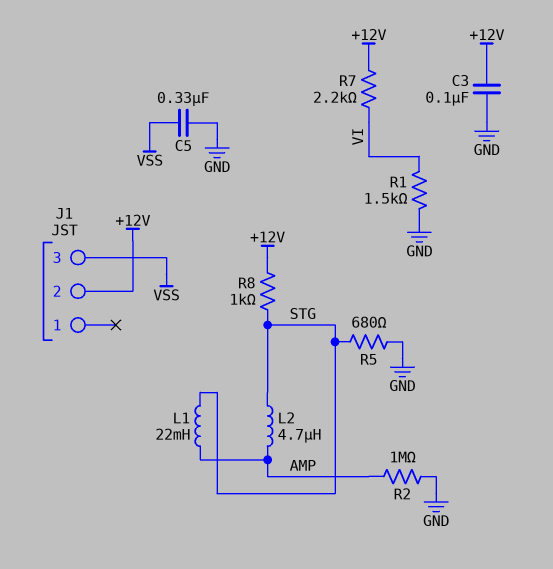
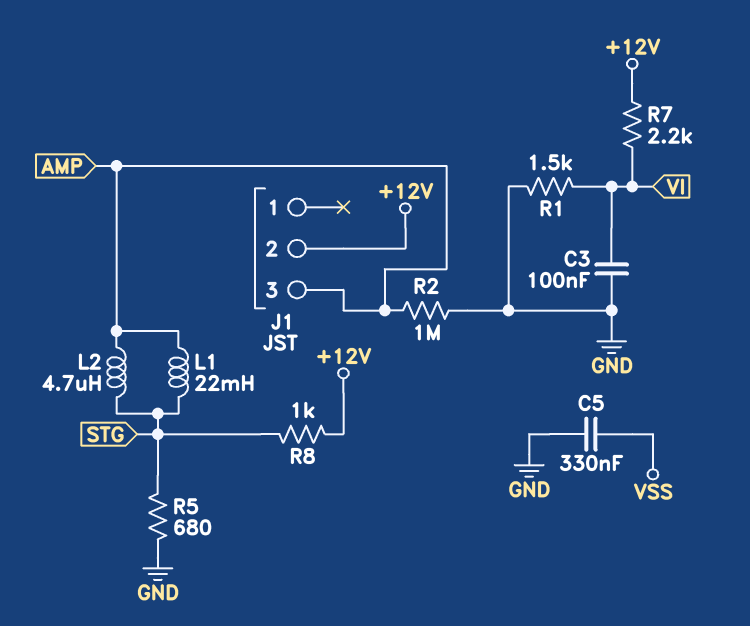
C3: 100nF (+12V, GND) -> 100nF (GND, VI)
J1 pin 3: VSS -> AMP

